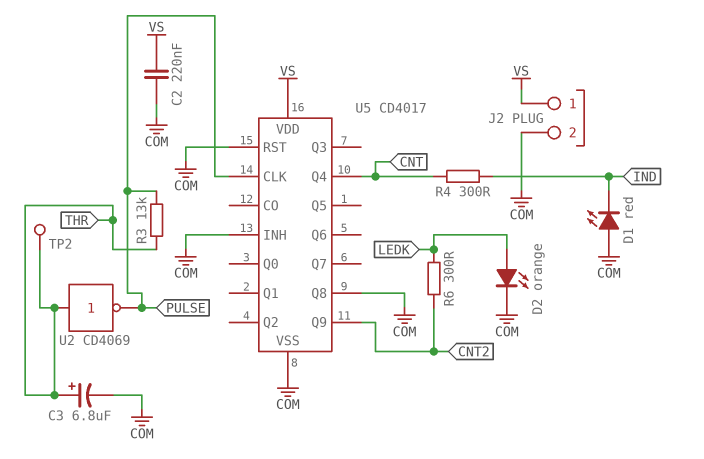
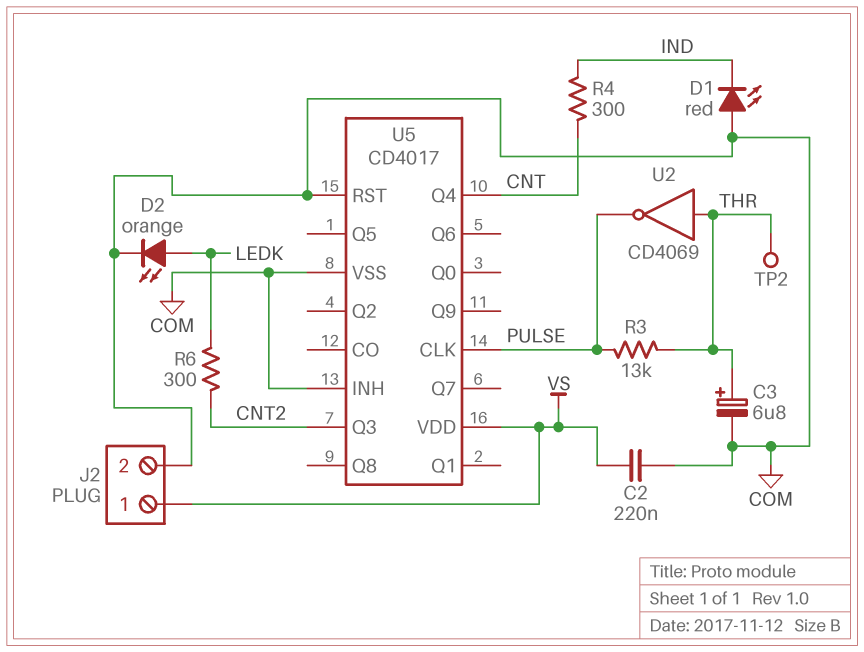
U5 pin Q3: none -> CNT2
U5 pin Q8: COM -> none
U5 pin Q9: CNT2 -> none

